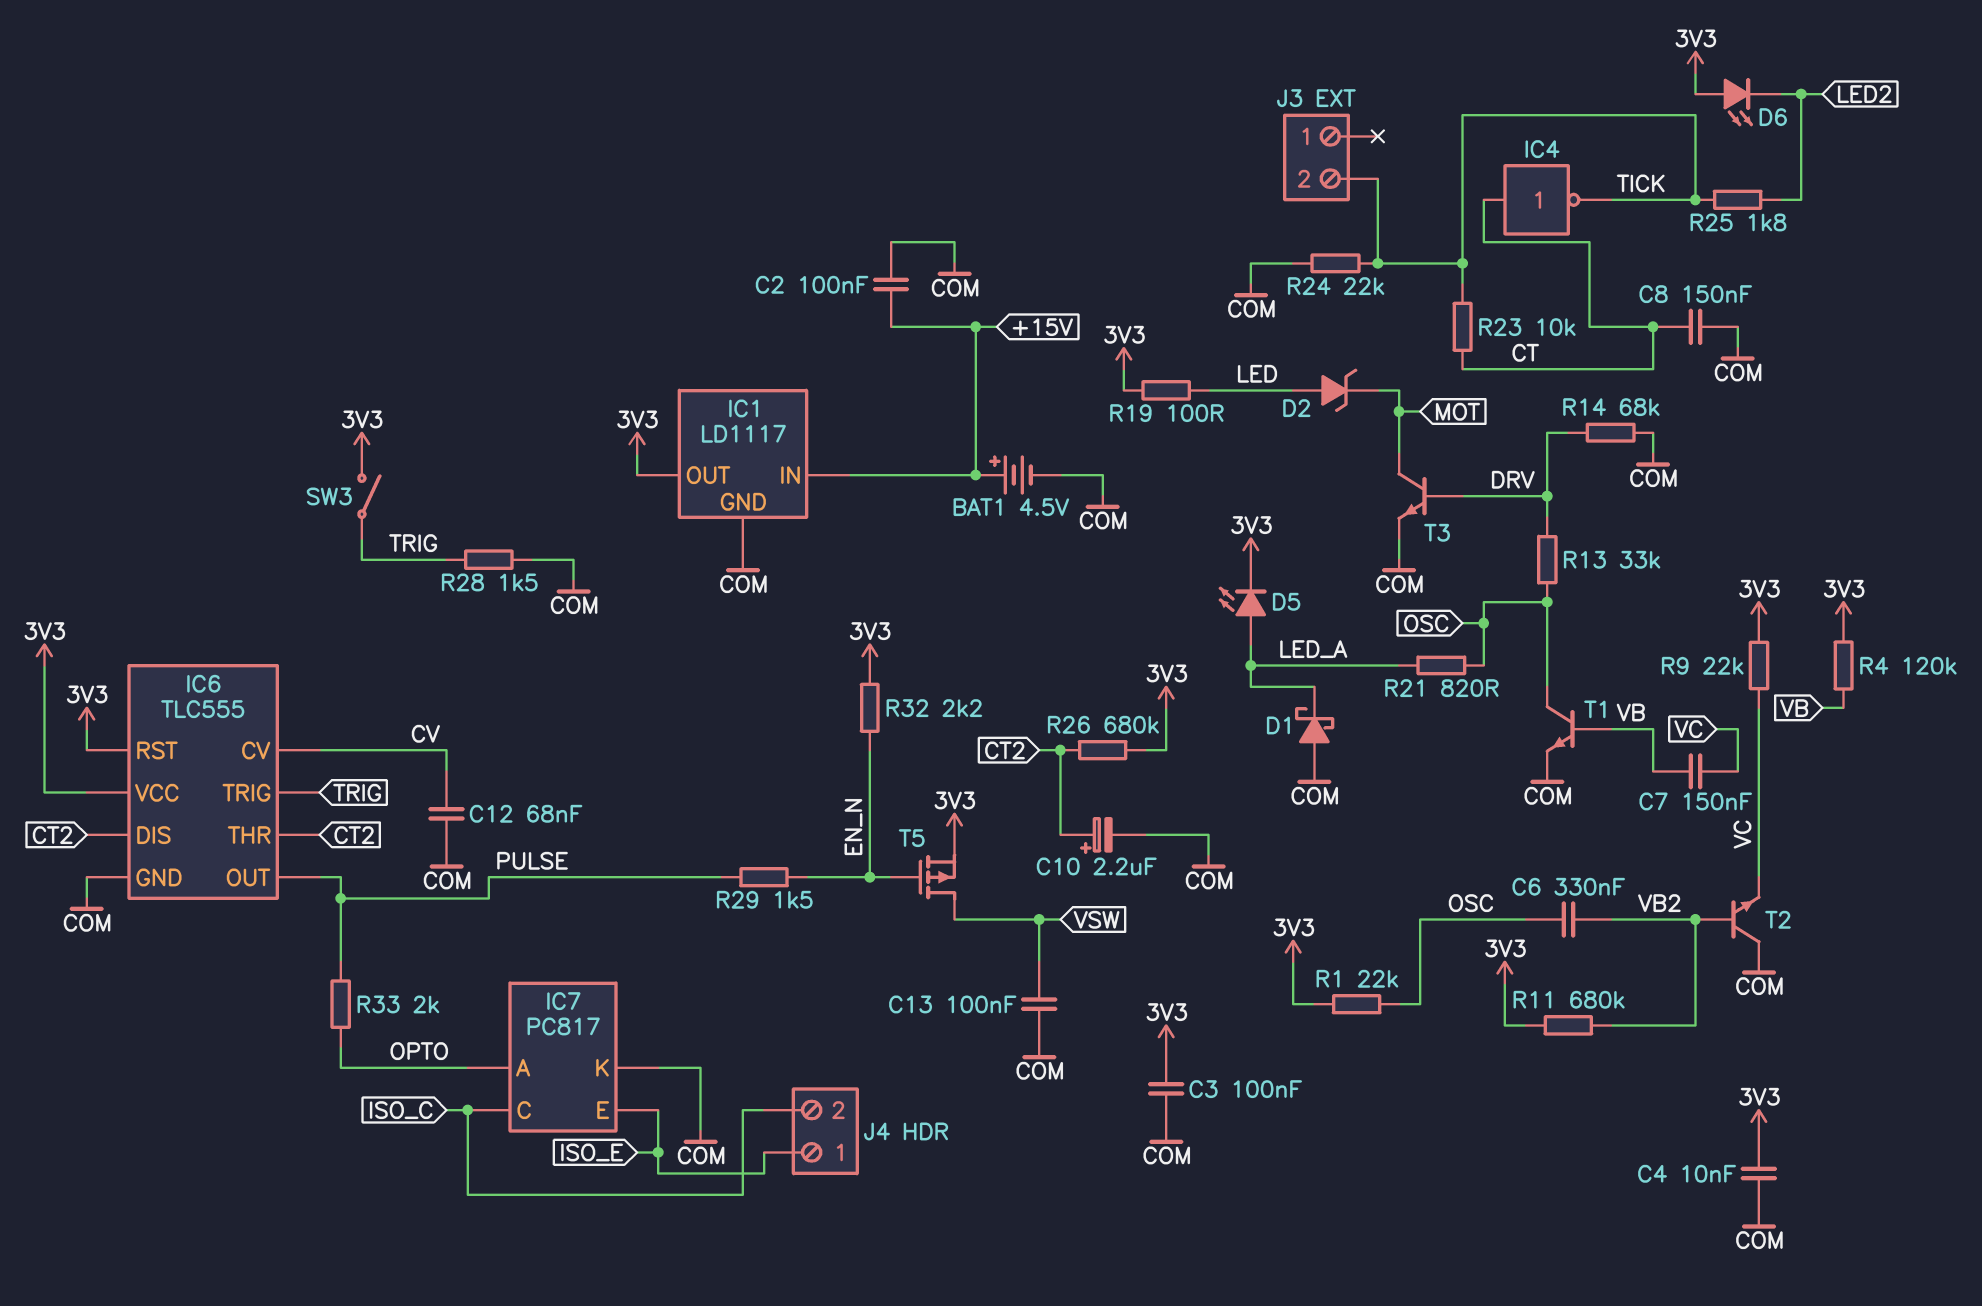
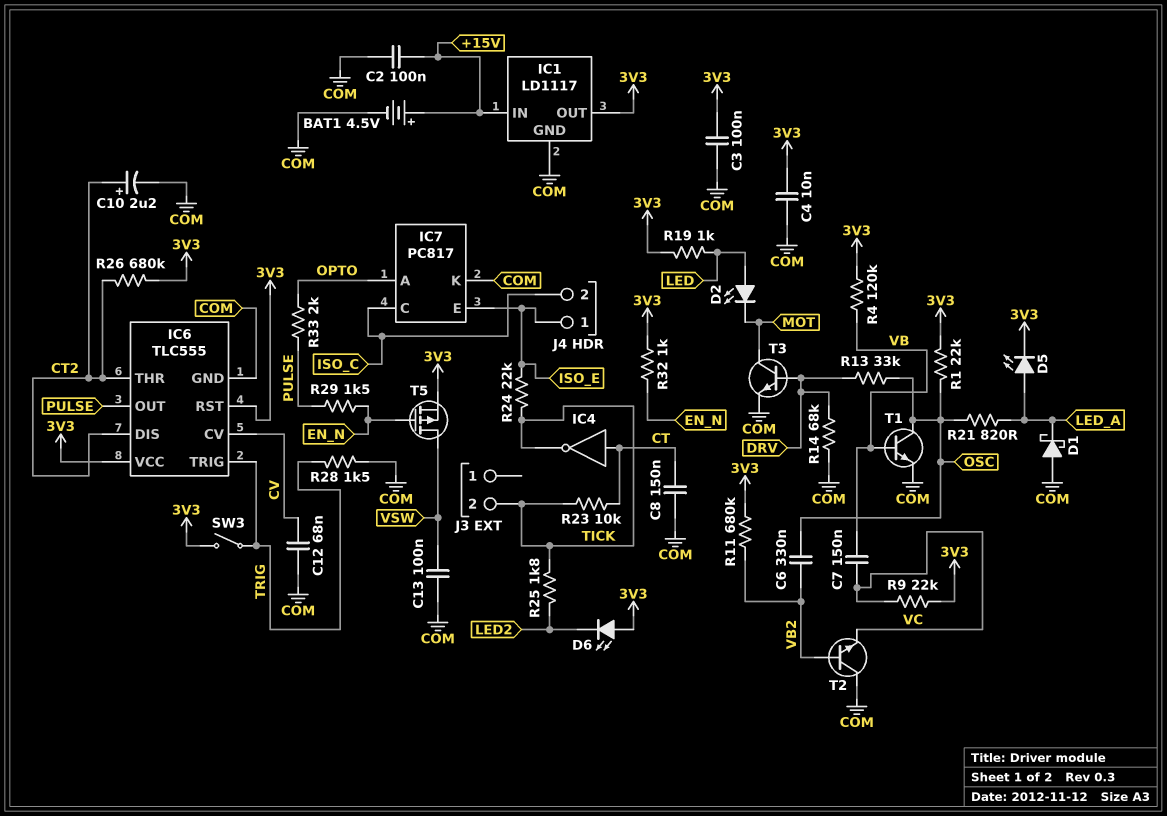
D2: zener (A LED, K MOT) -> LED (A LED, K MOT)
R19: 100 (3V3, LED) -> 1k (3V3, LED)
R24: 22k (COM, TICK) -> 22k (ISO_E, TICK)
R32: 2.2k (3V3, EN_N) -> 1k (3V3, EN_N)

